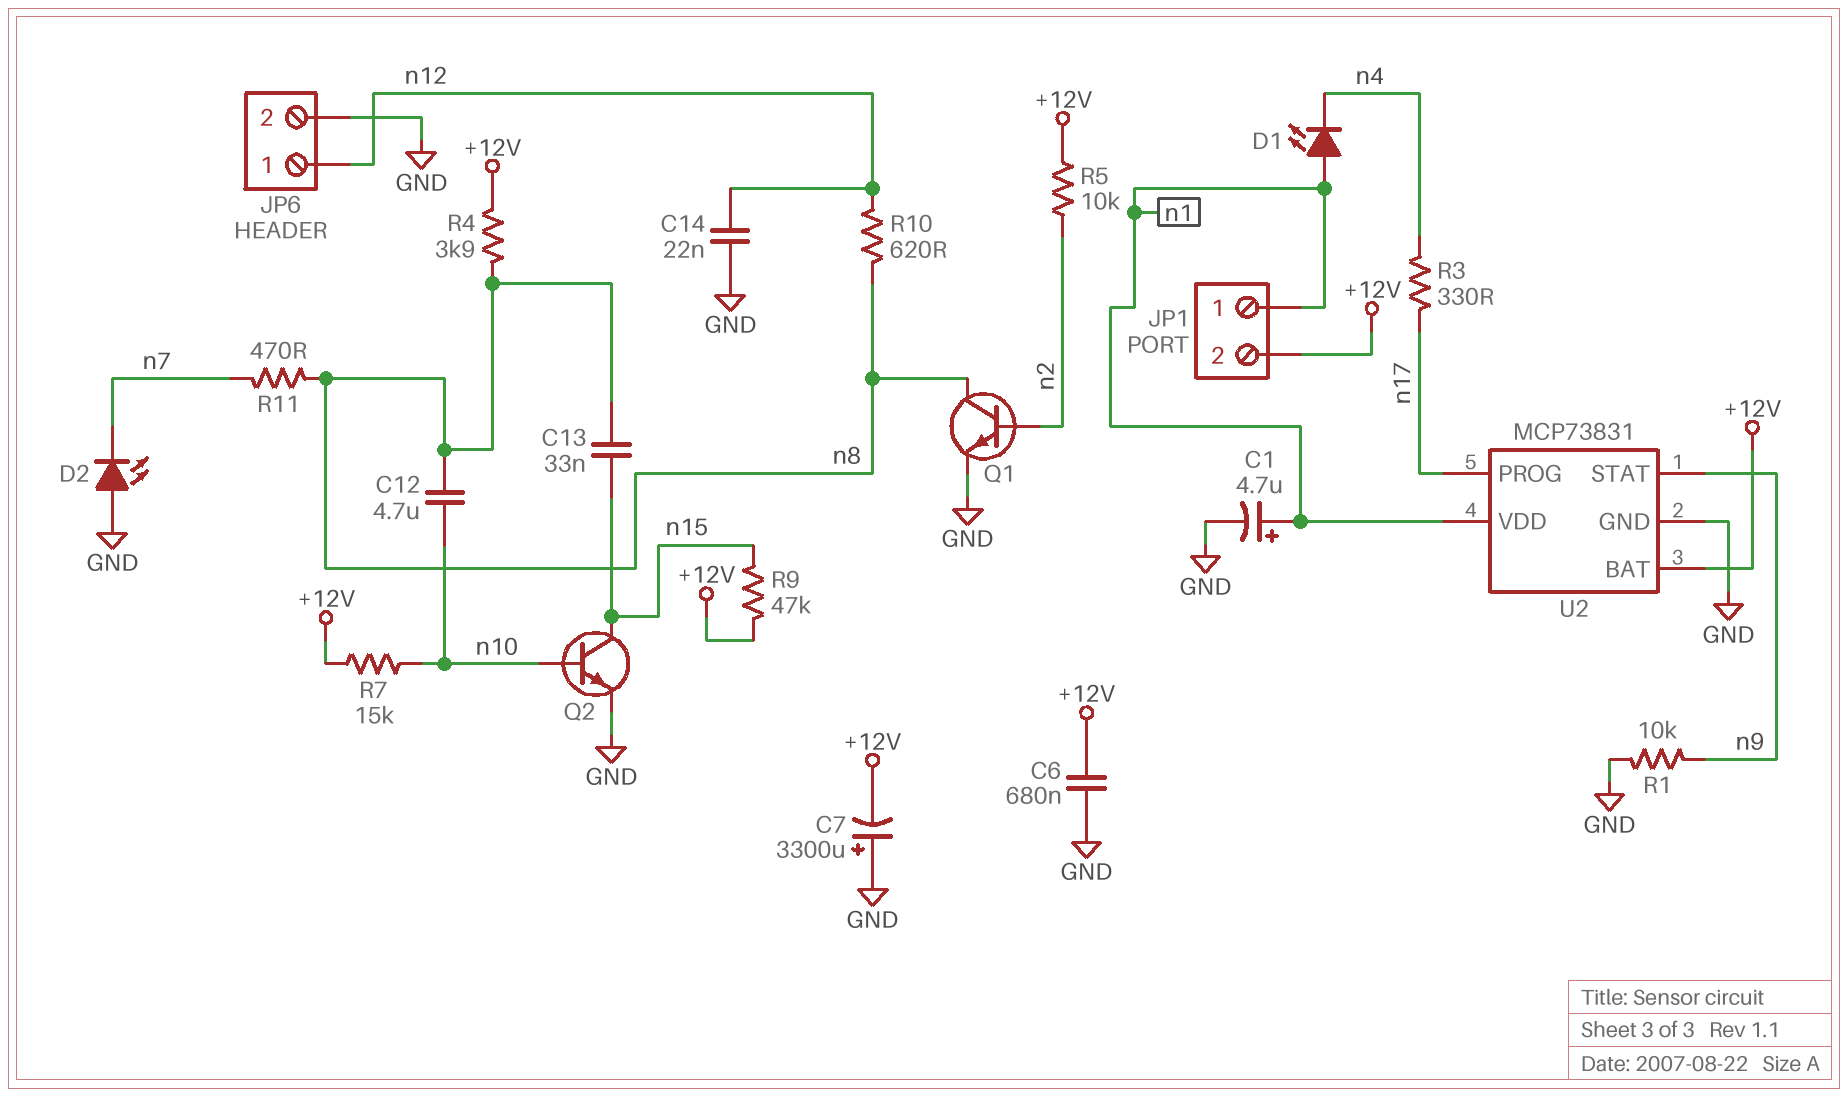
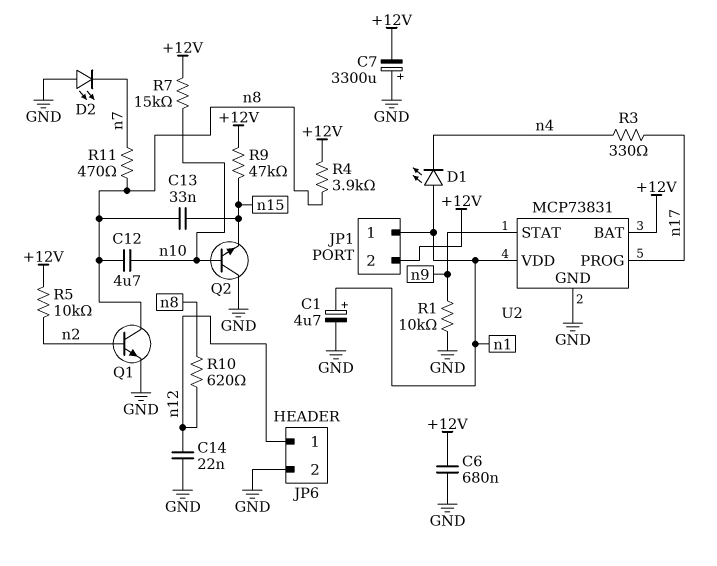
Q2: NPN (B n10, C n15, E GND) -> NPN (B n10, C GND, E n15)

